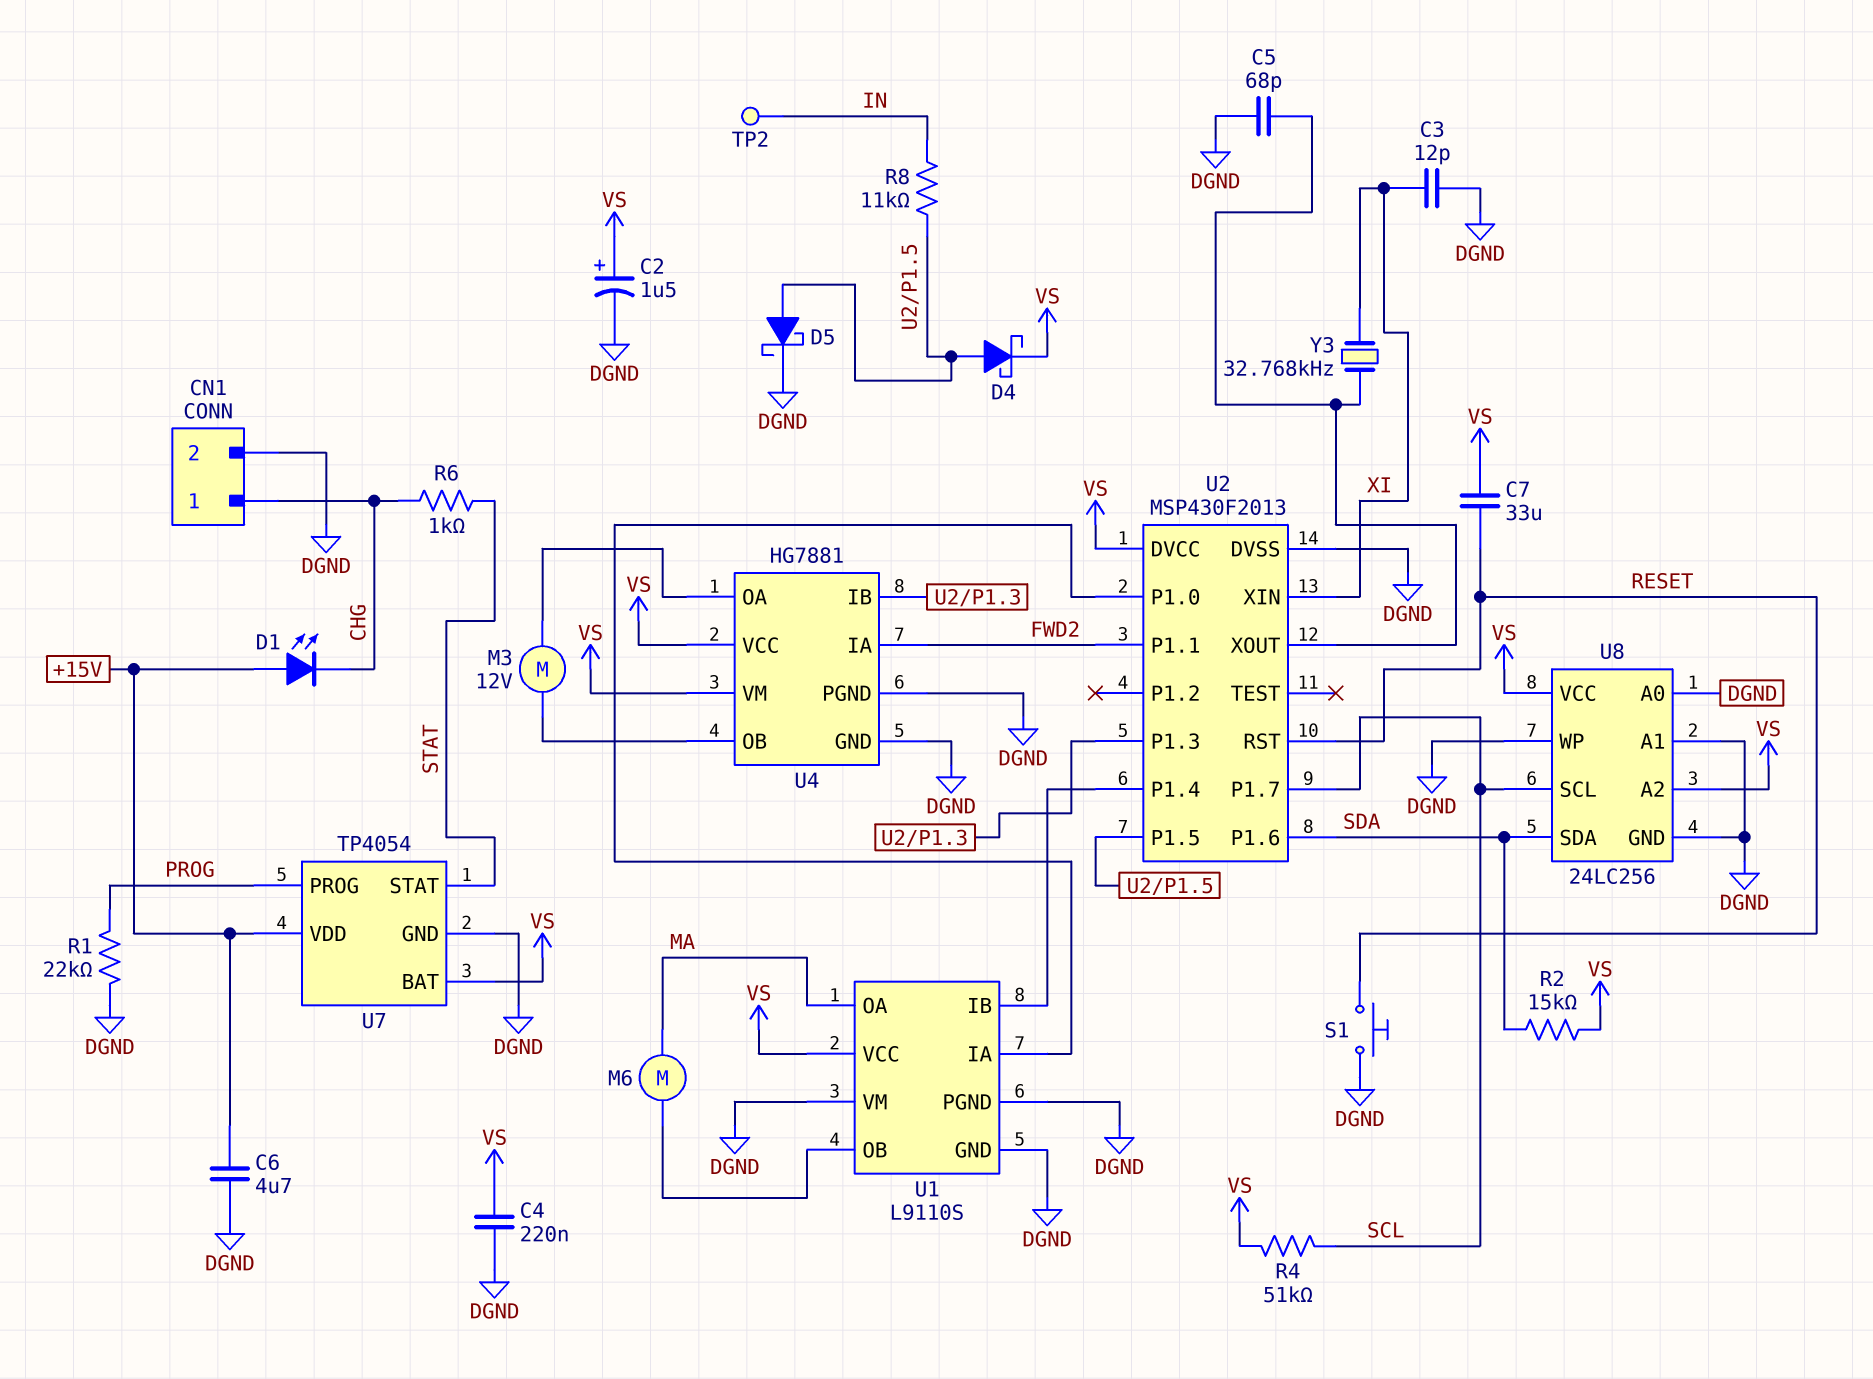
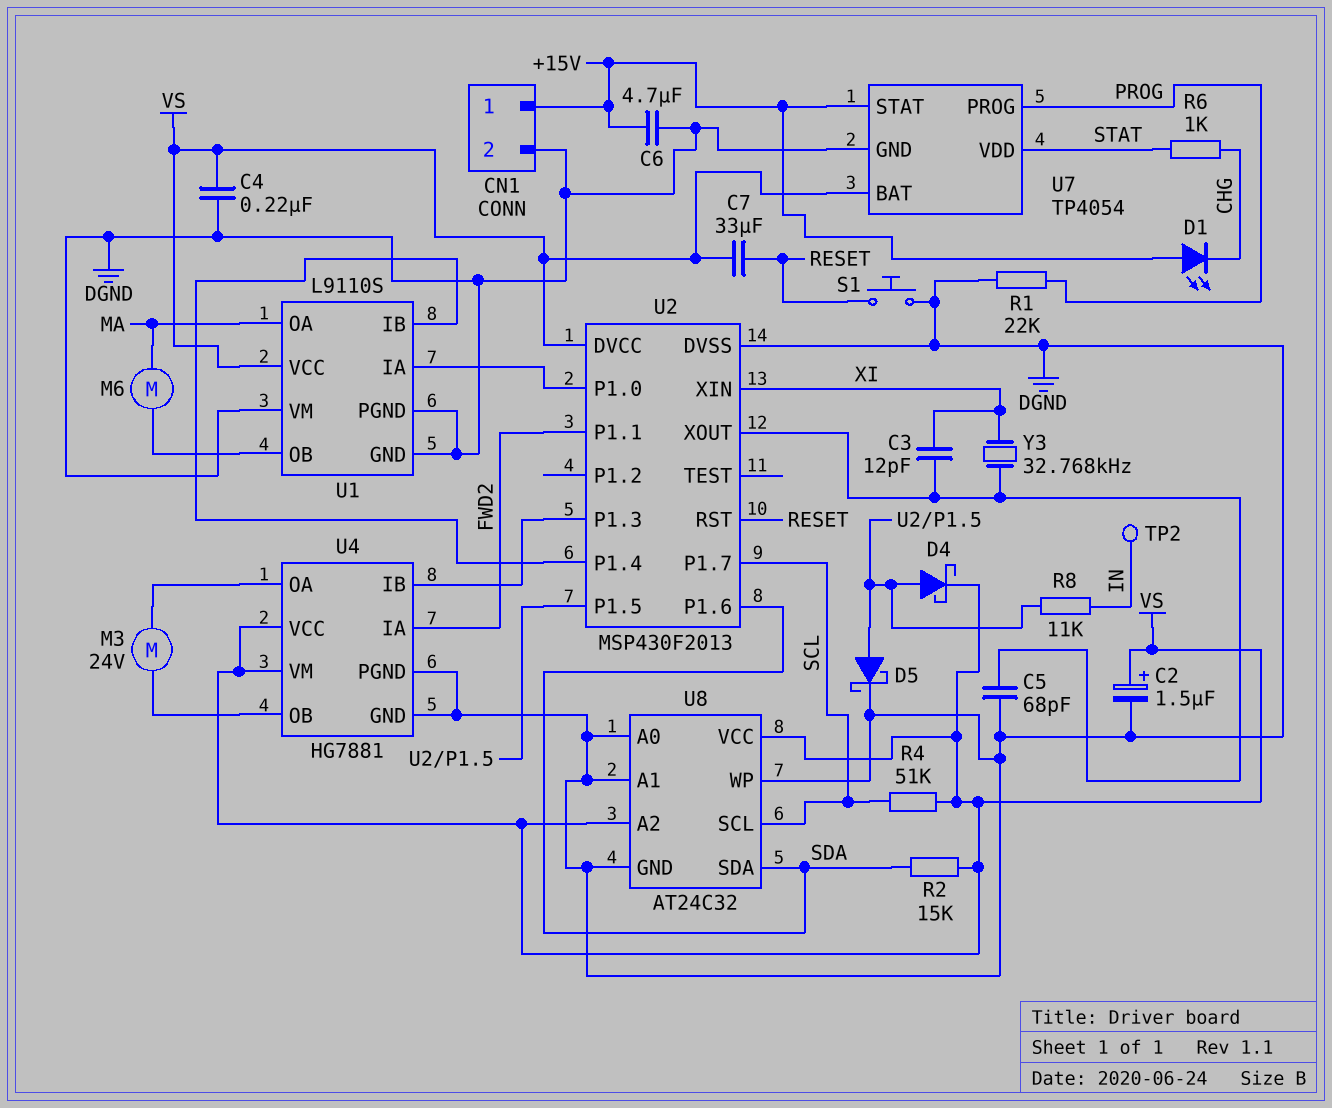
C3: 12pF (DGND, XI) -> 12pF (U2/XOUT, XI)
CN1 pin 1: CHG -> +15V
M3: motor 12V (U4/OA, U4/OB) -> motor 24V (U4/OA, U4/OB)
U7 pin STAT: STAT -> +15V
U7 pin VDD: +15V -> STAT
U8: 24LC256 -> AT24C32

